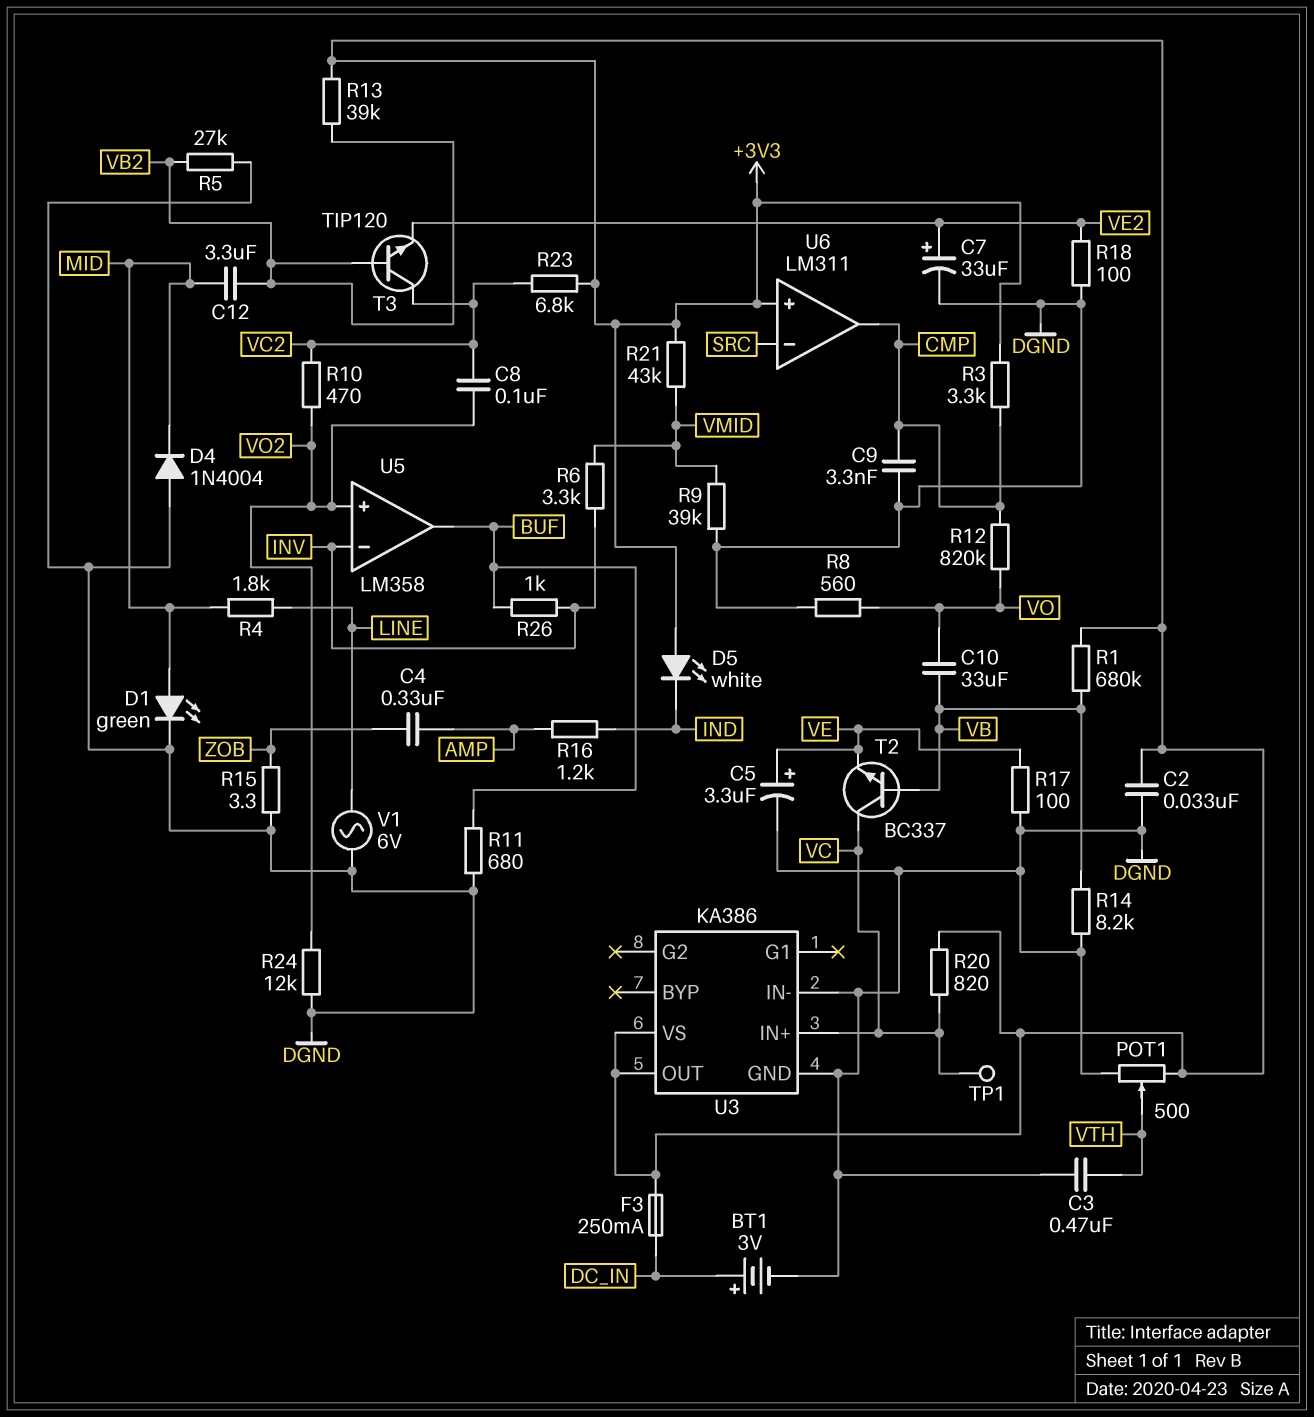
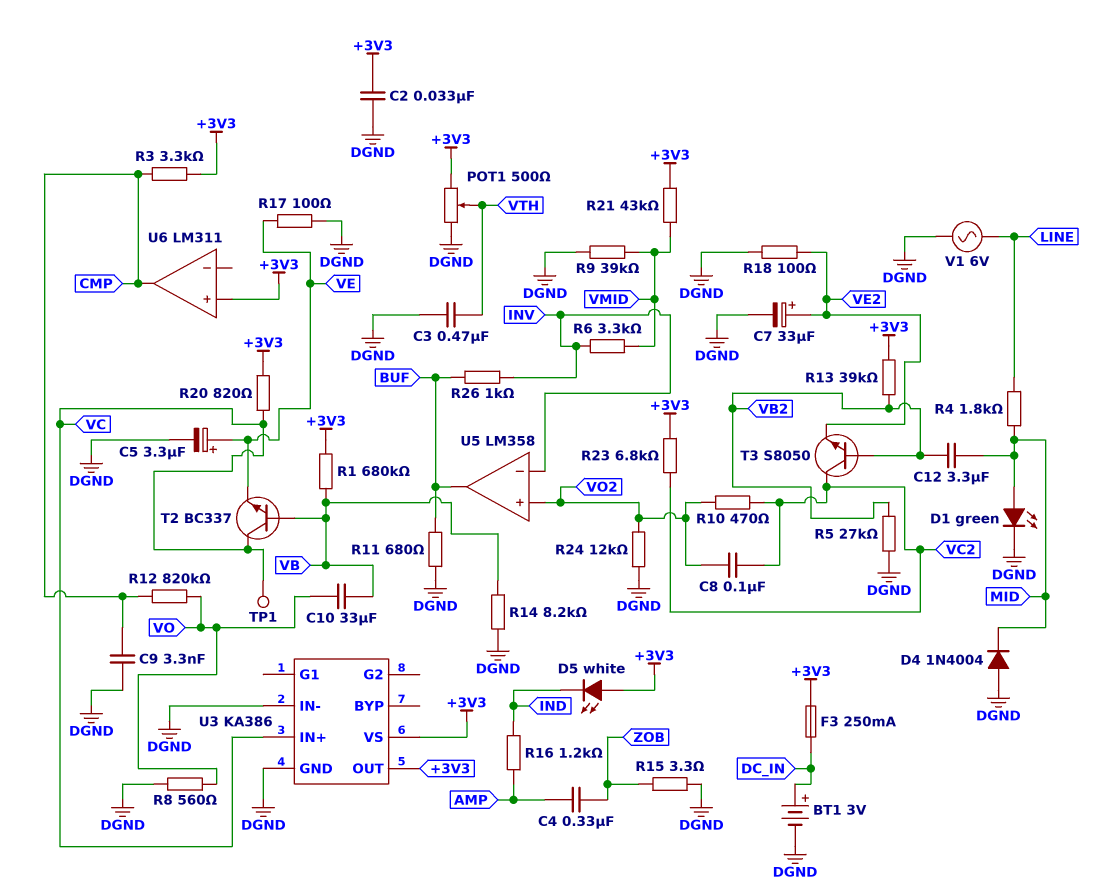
T3: NPN TIP120 (B VB2, C VC2, E VE2) -> NPN S8050 (B VB2, C VC2, E VE2)
U6 pin in-: SRC -> none

